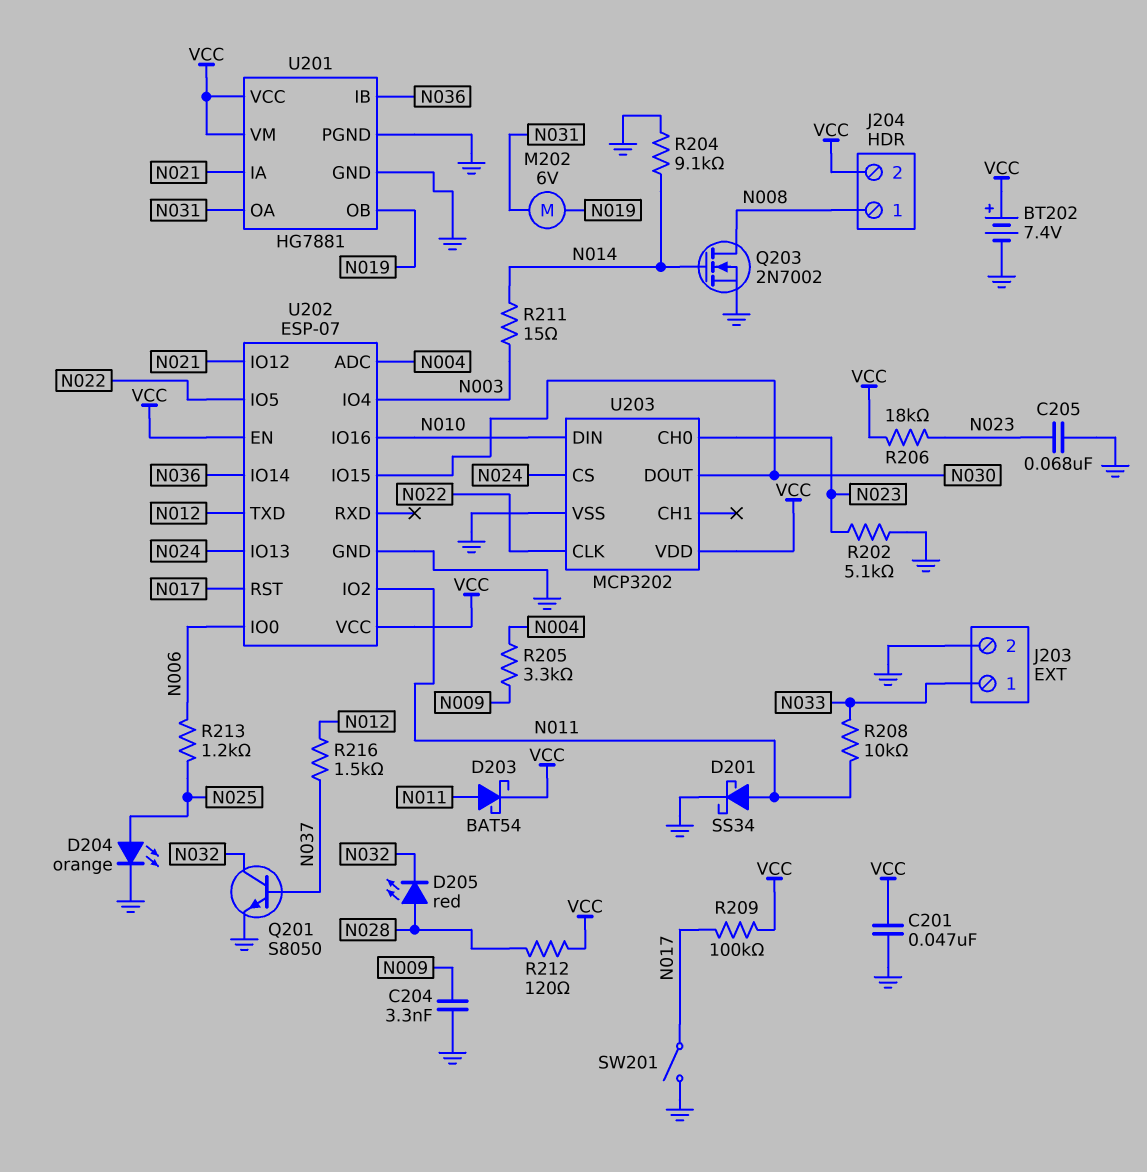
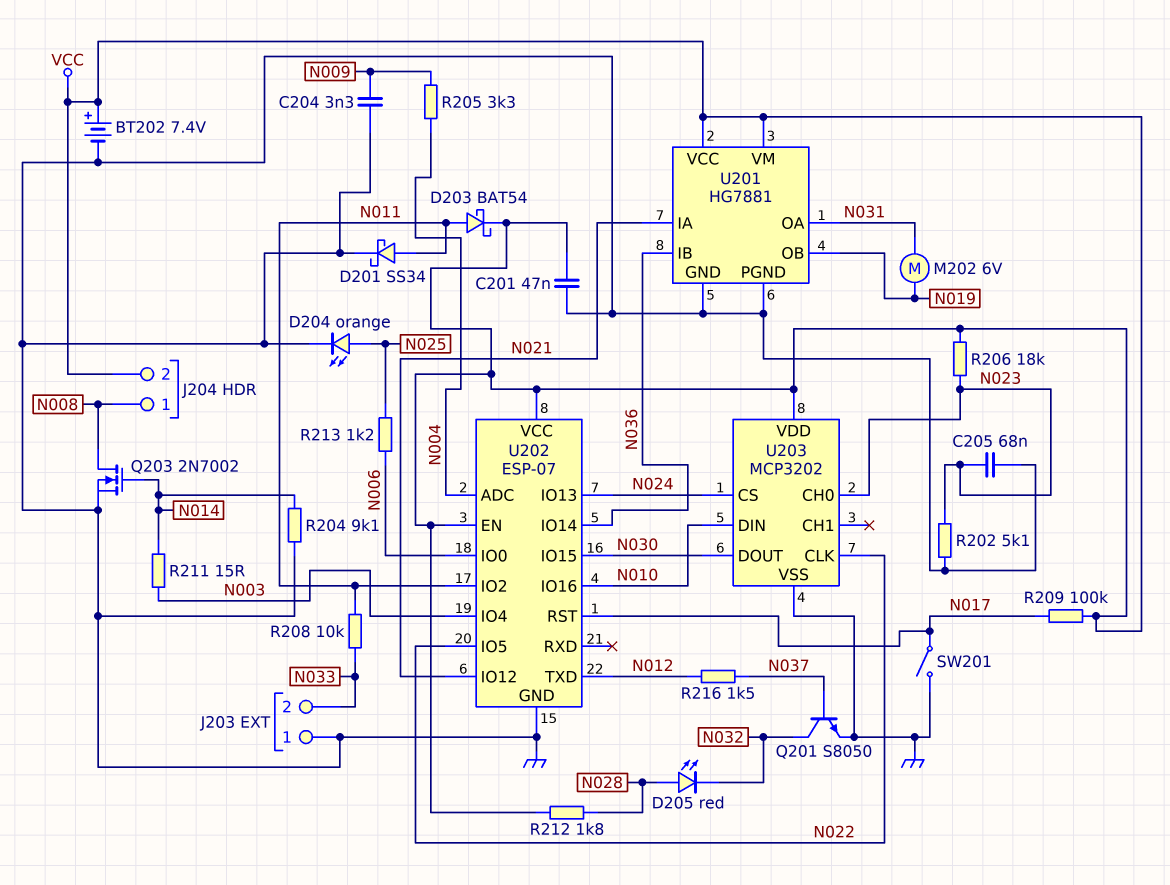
J203 pin 1: N033 -> GND
J203 pin 2: GND -> N033
R212: 120 (N028, VCC) -> 1.8k (N028, VCC)

